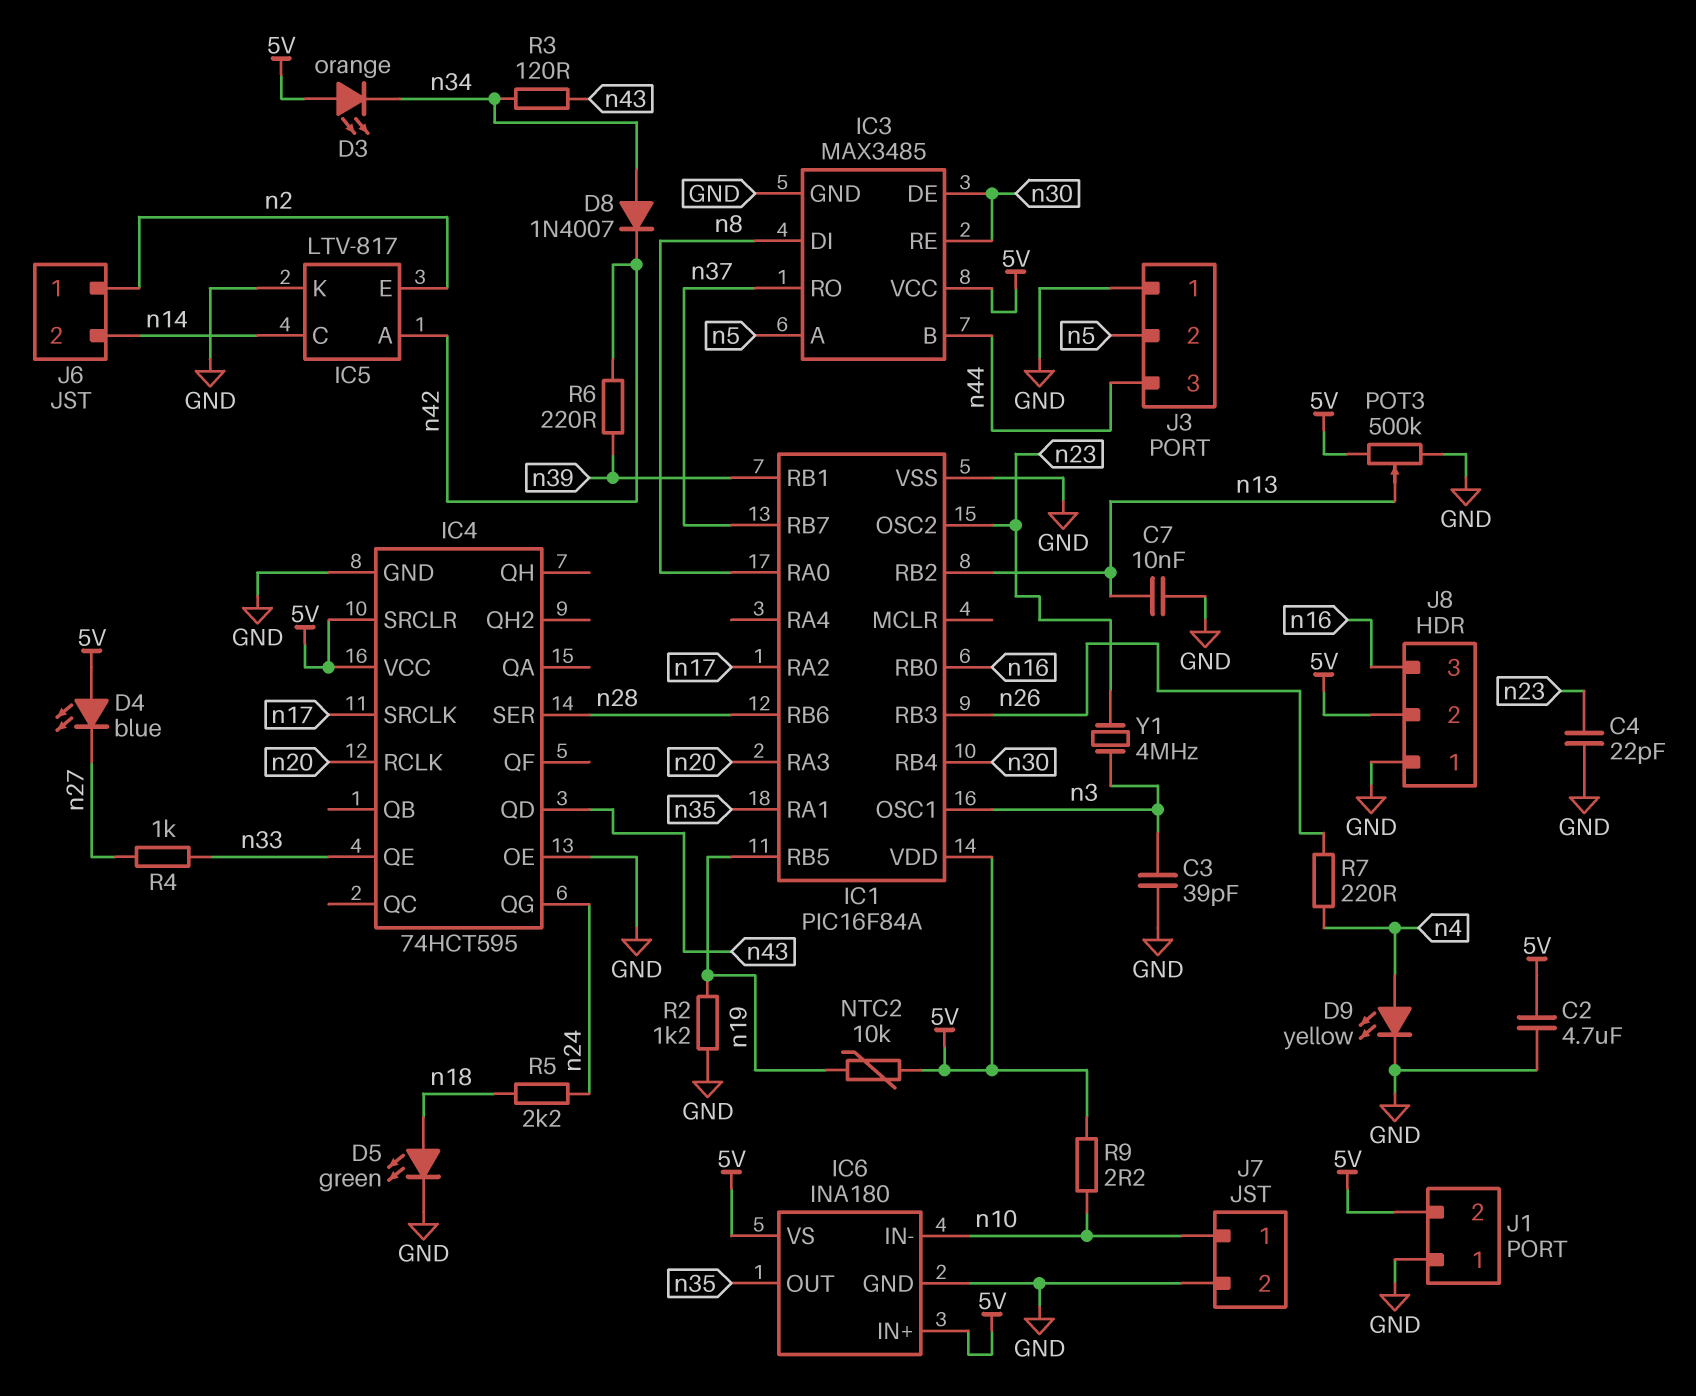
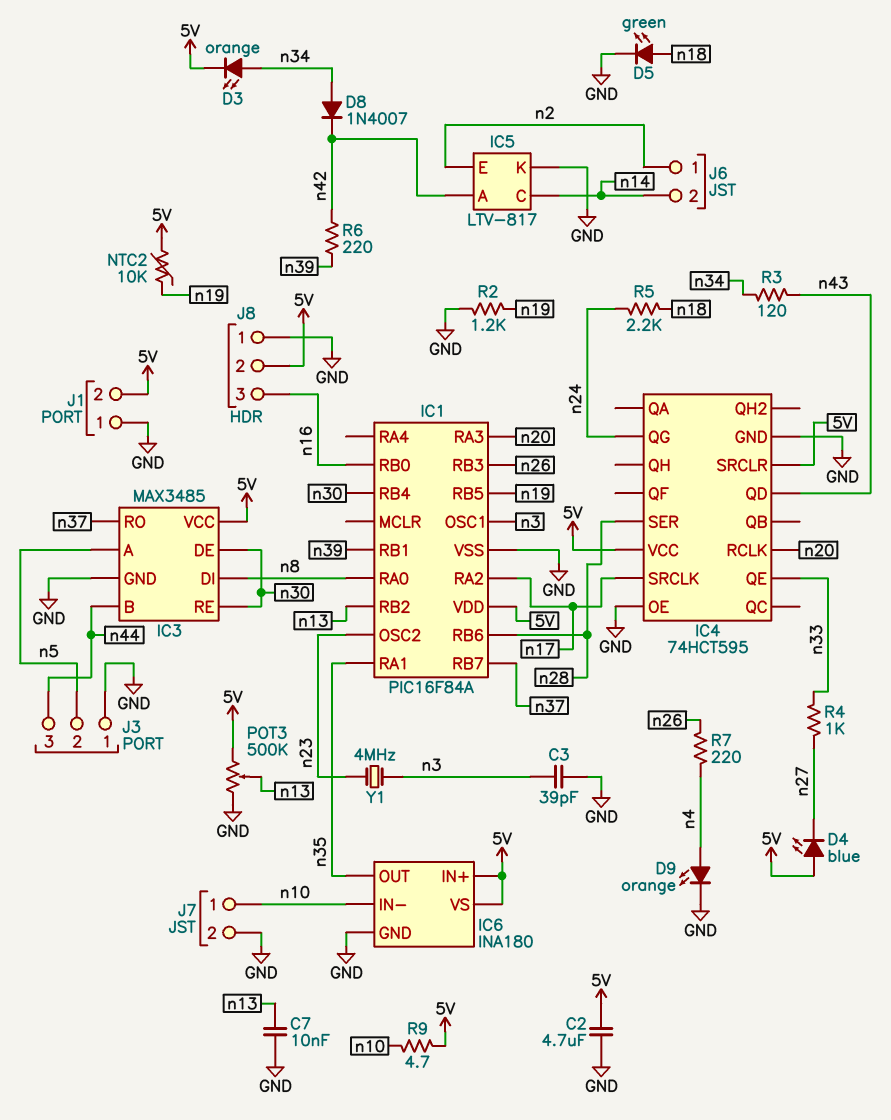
C4: 22pF (GND, n23) -> none
D3: LED orange (A 5V, K n34) -> LED orange (A n34, K 5V)
D9: LED yellow (A n4, K GND) -> LED orange (A n4, K GND)
R9: 2.2 (5V, n10) -> 4.7 (5V, n10)

